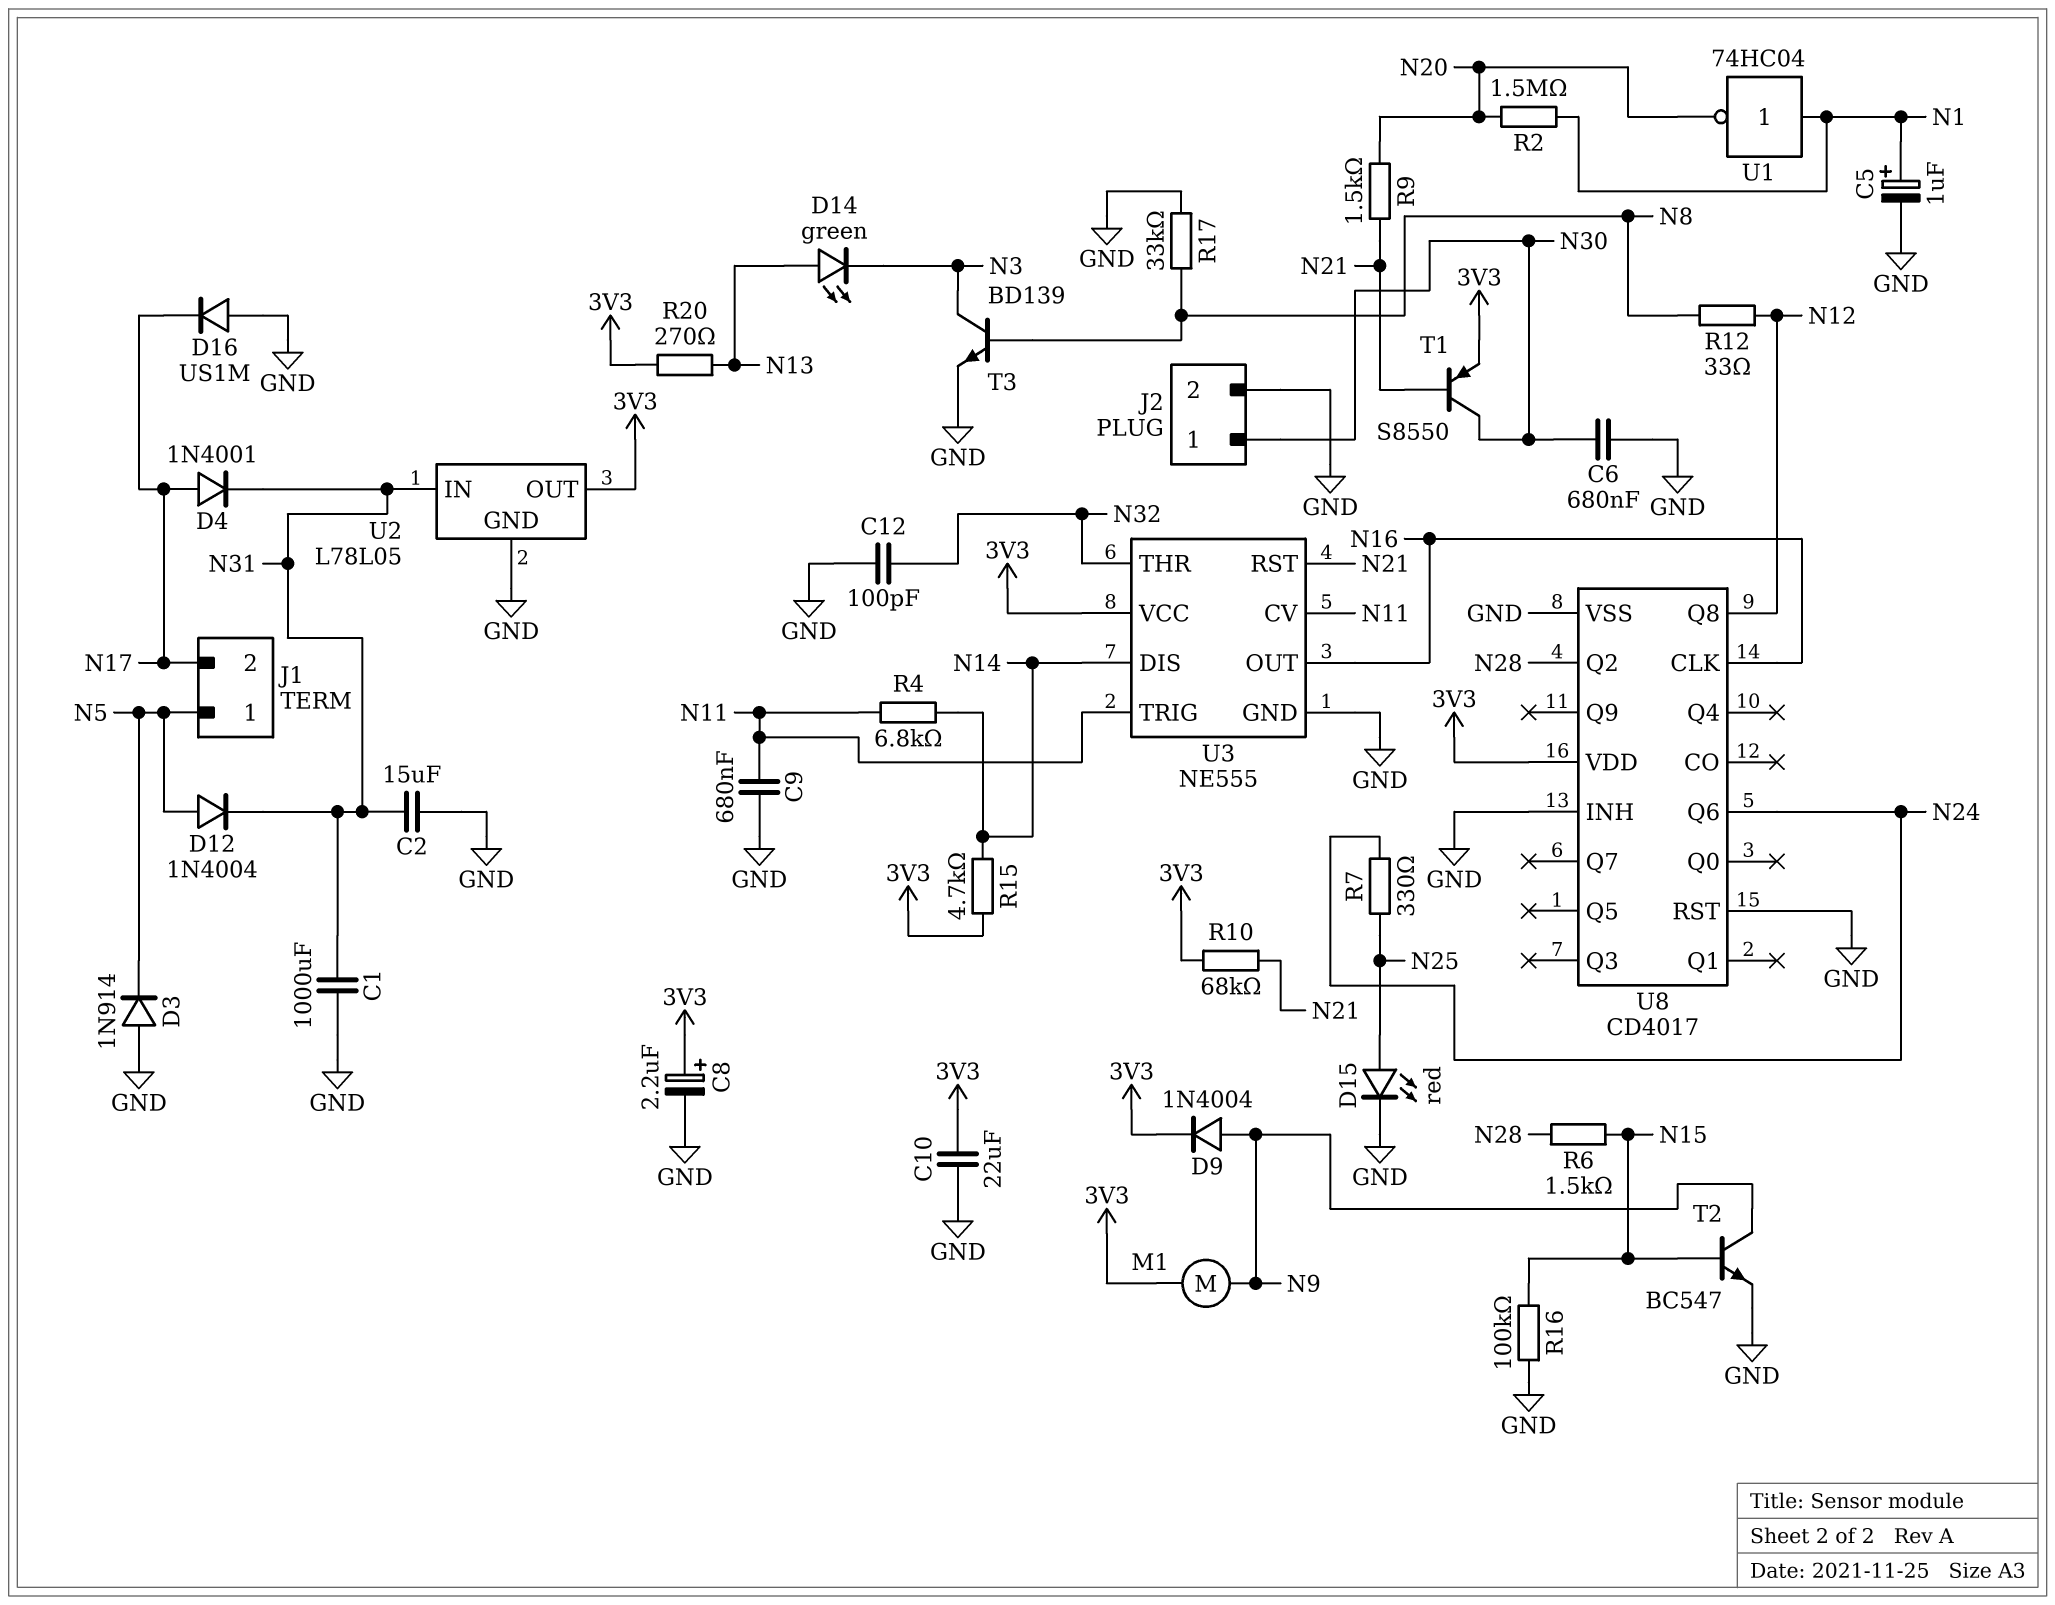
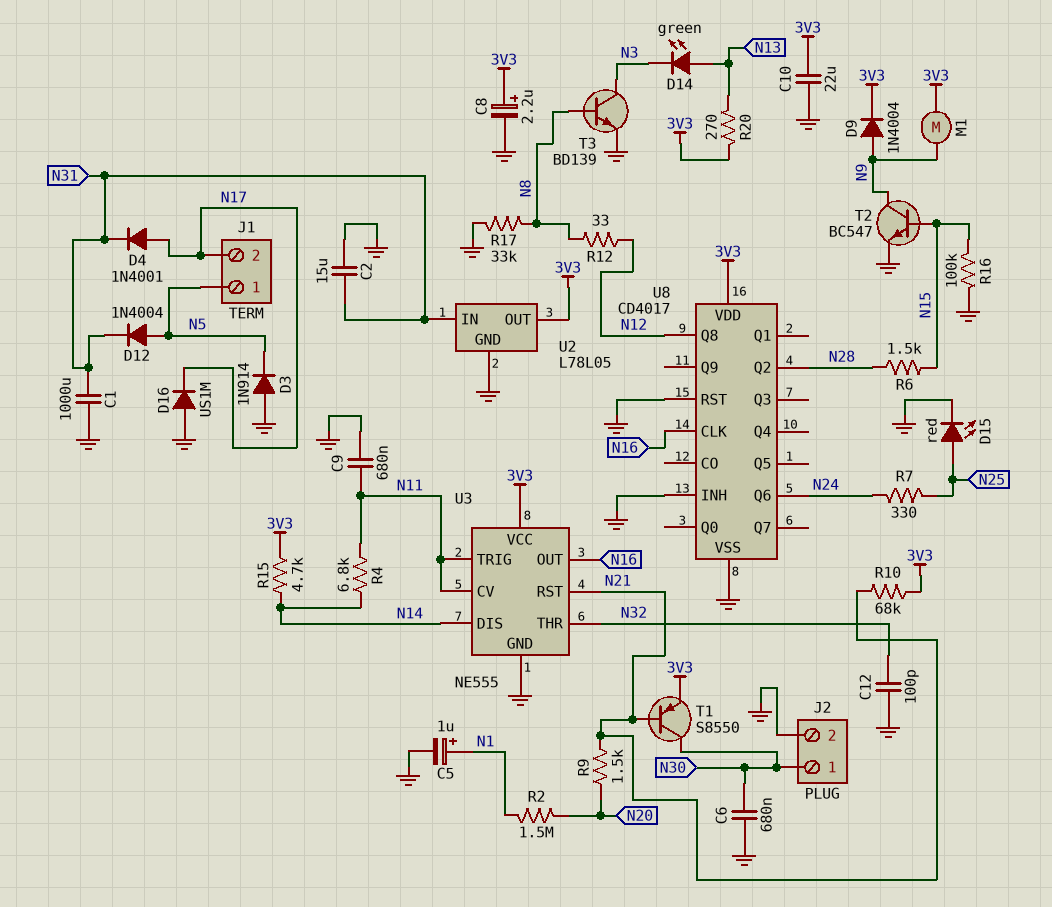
U1: NOT 74HC04 (in N1, out N20) -> none

